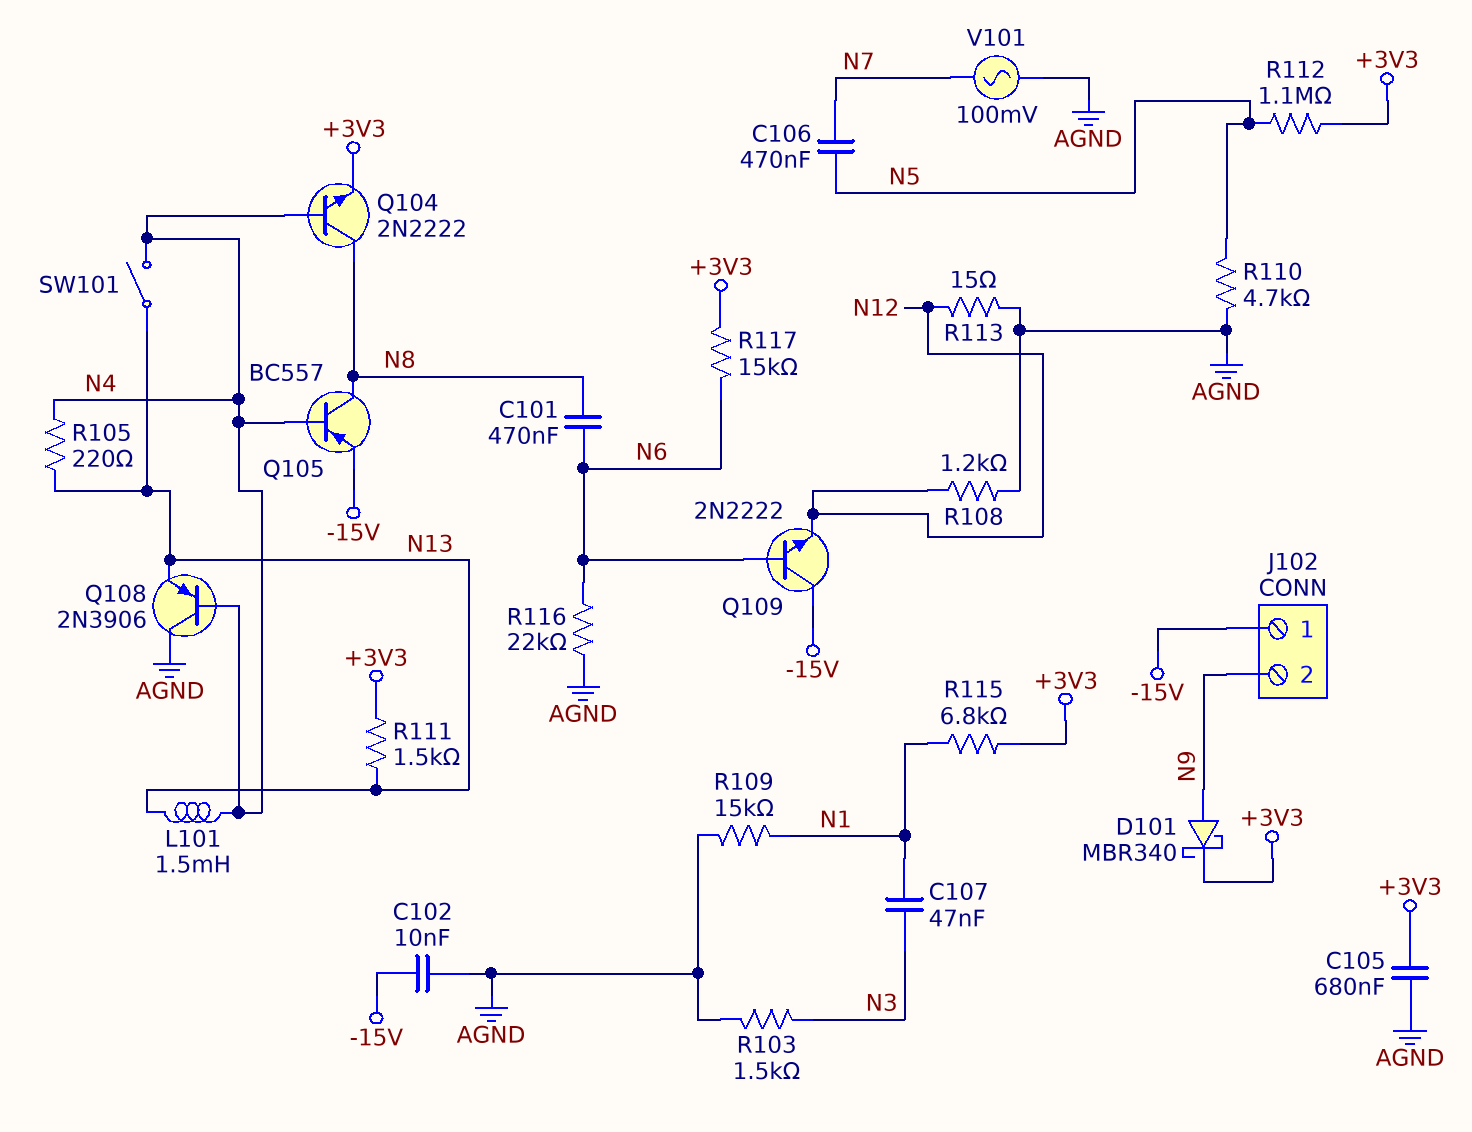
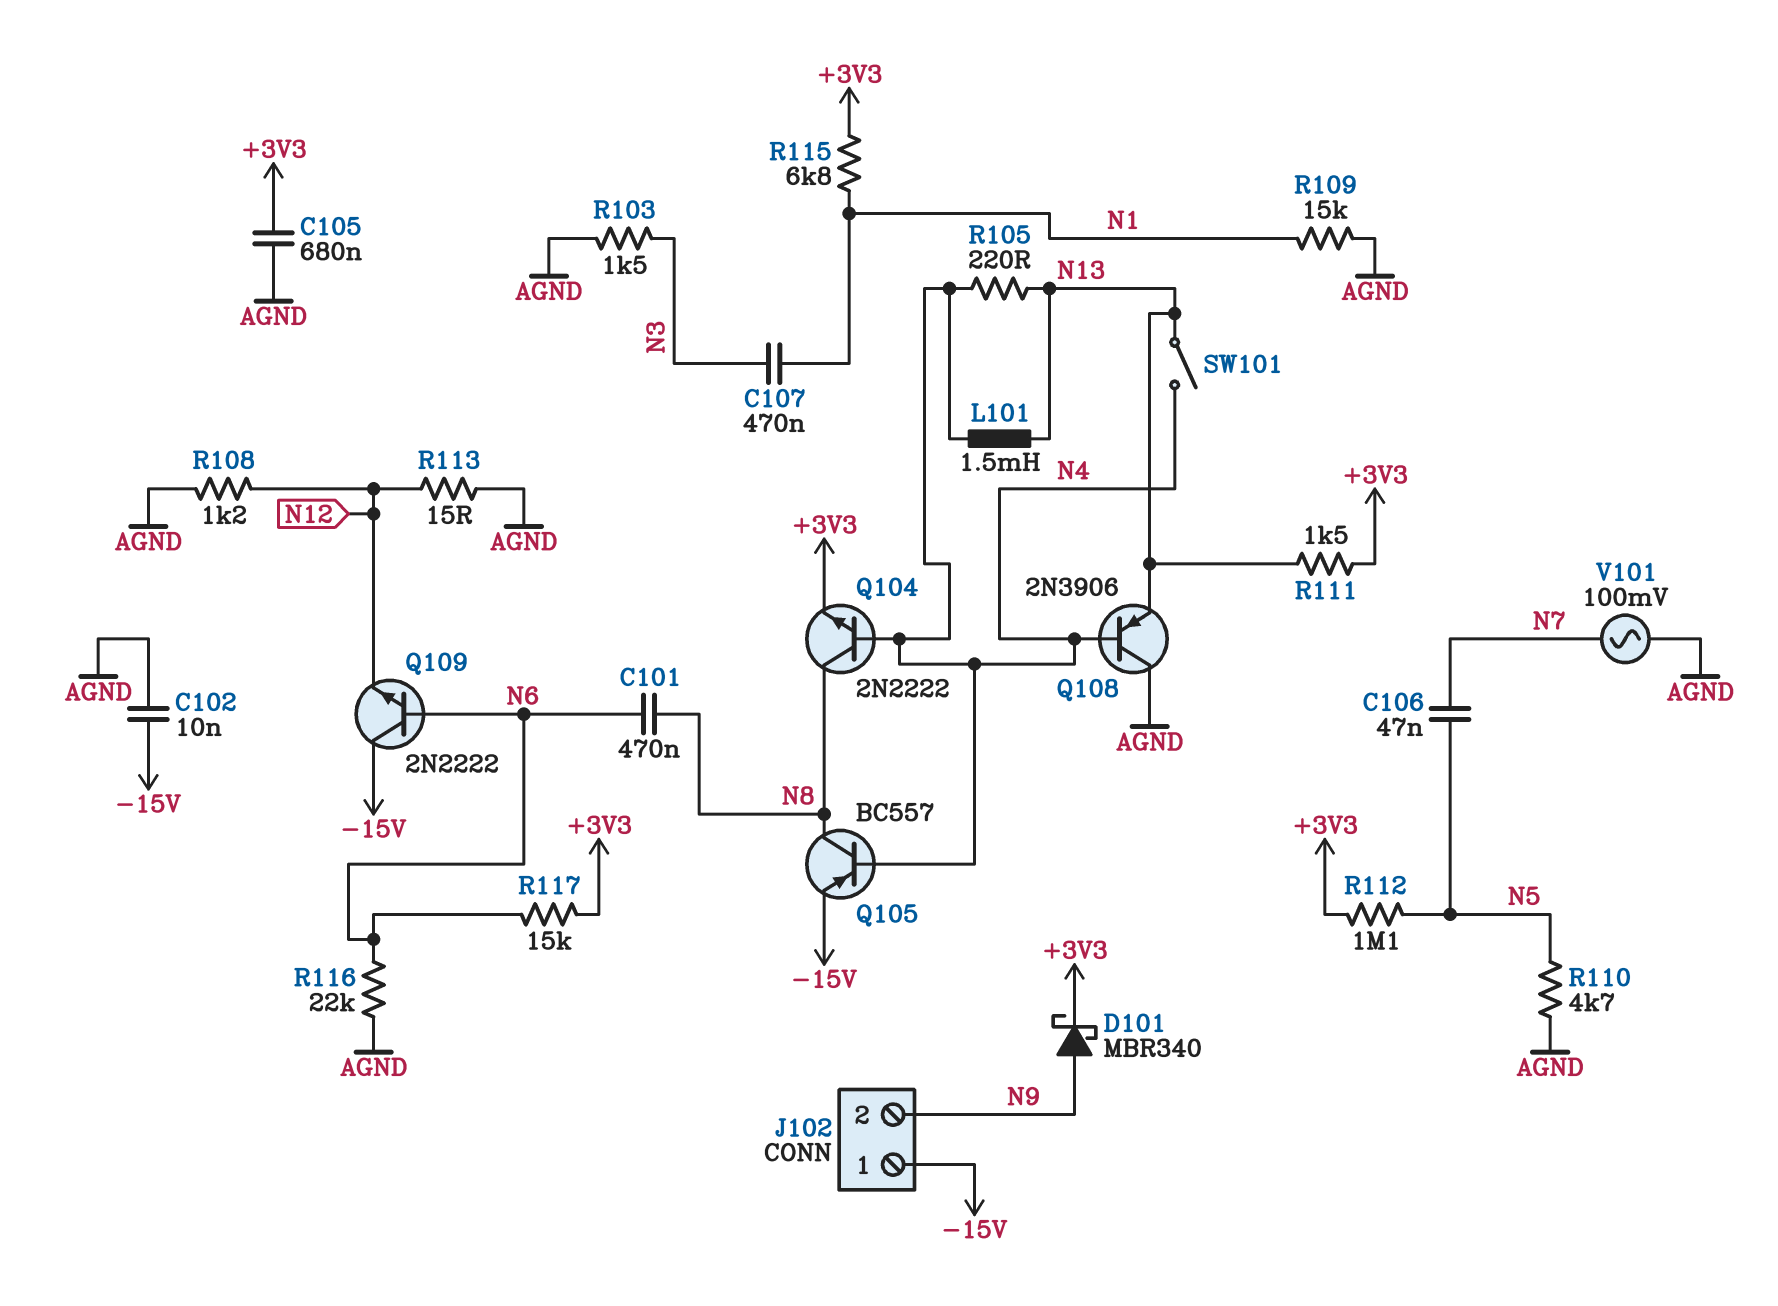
C106: 470nF (N5, N7) -> 47nF (N5, N7)
C107: 47nF (N1, N3) -> 470nF (N1, N3)

